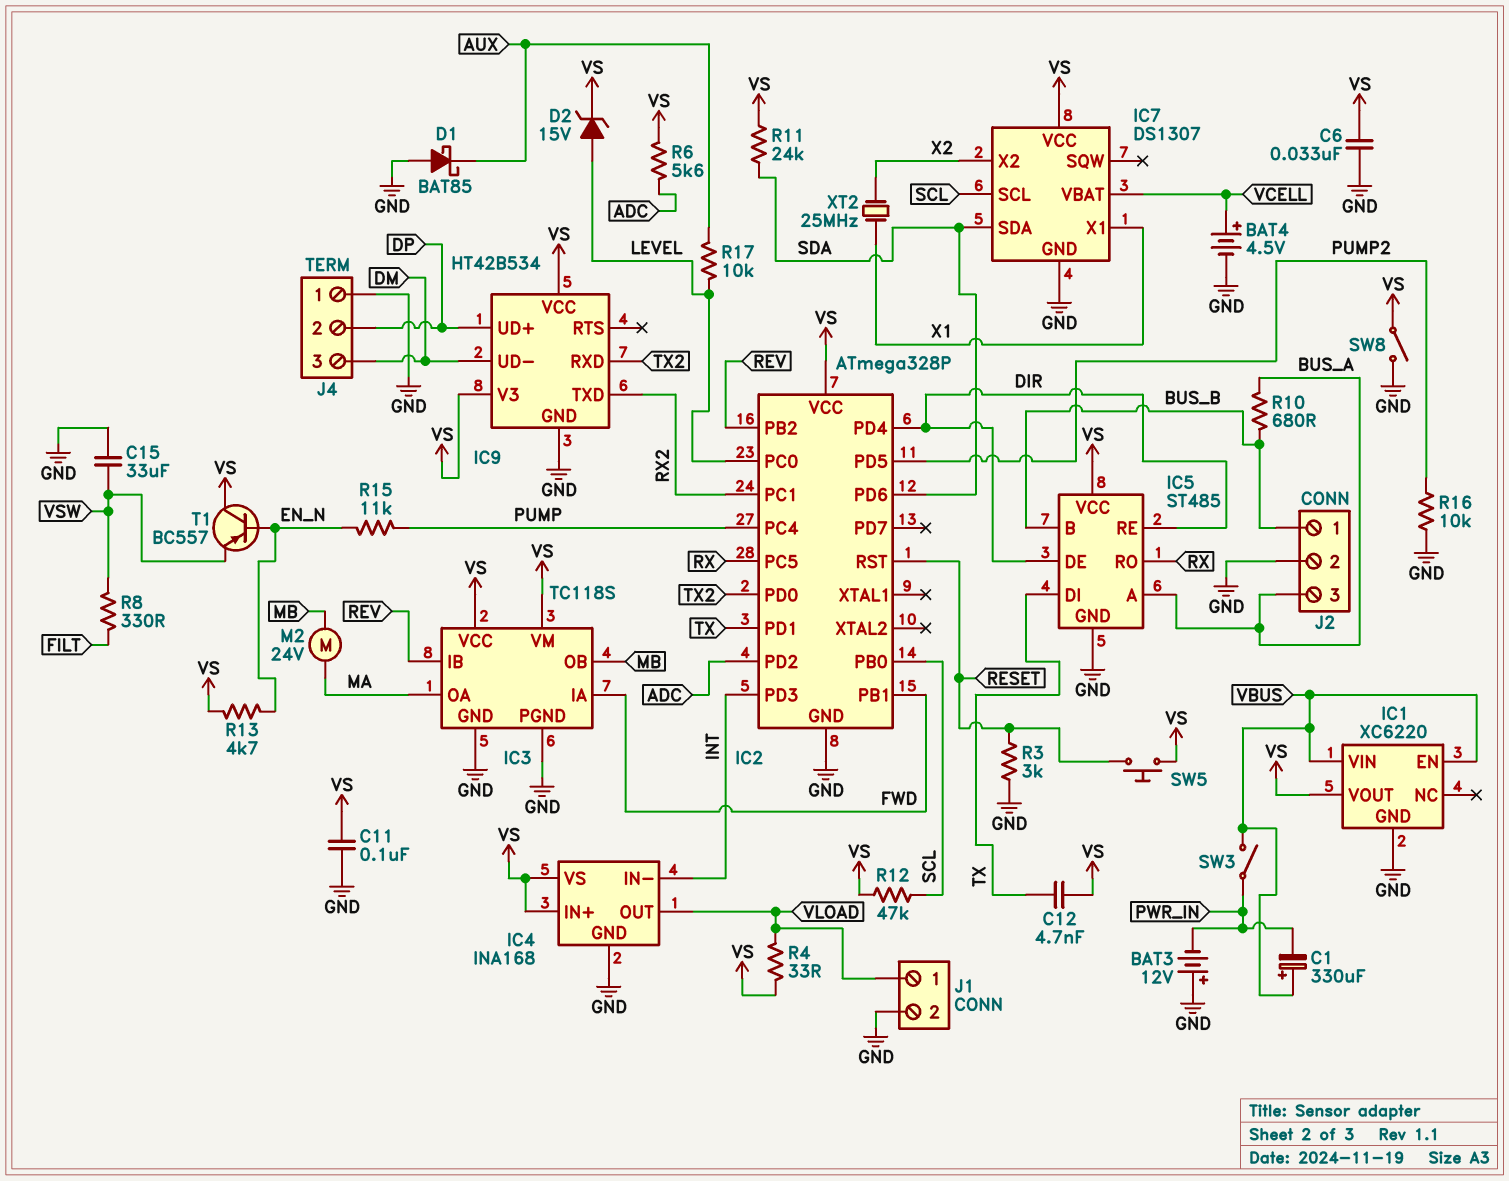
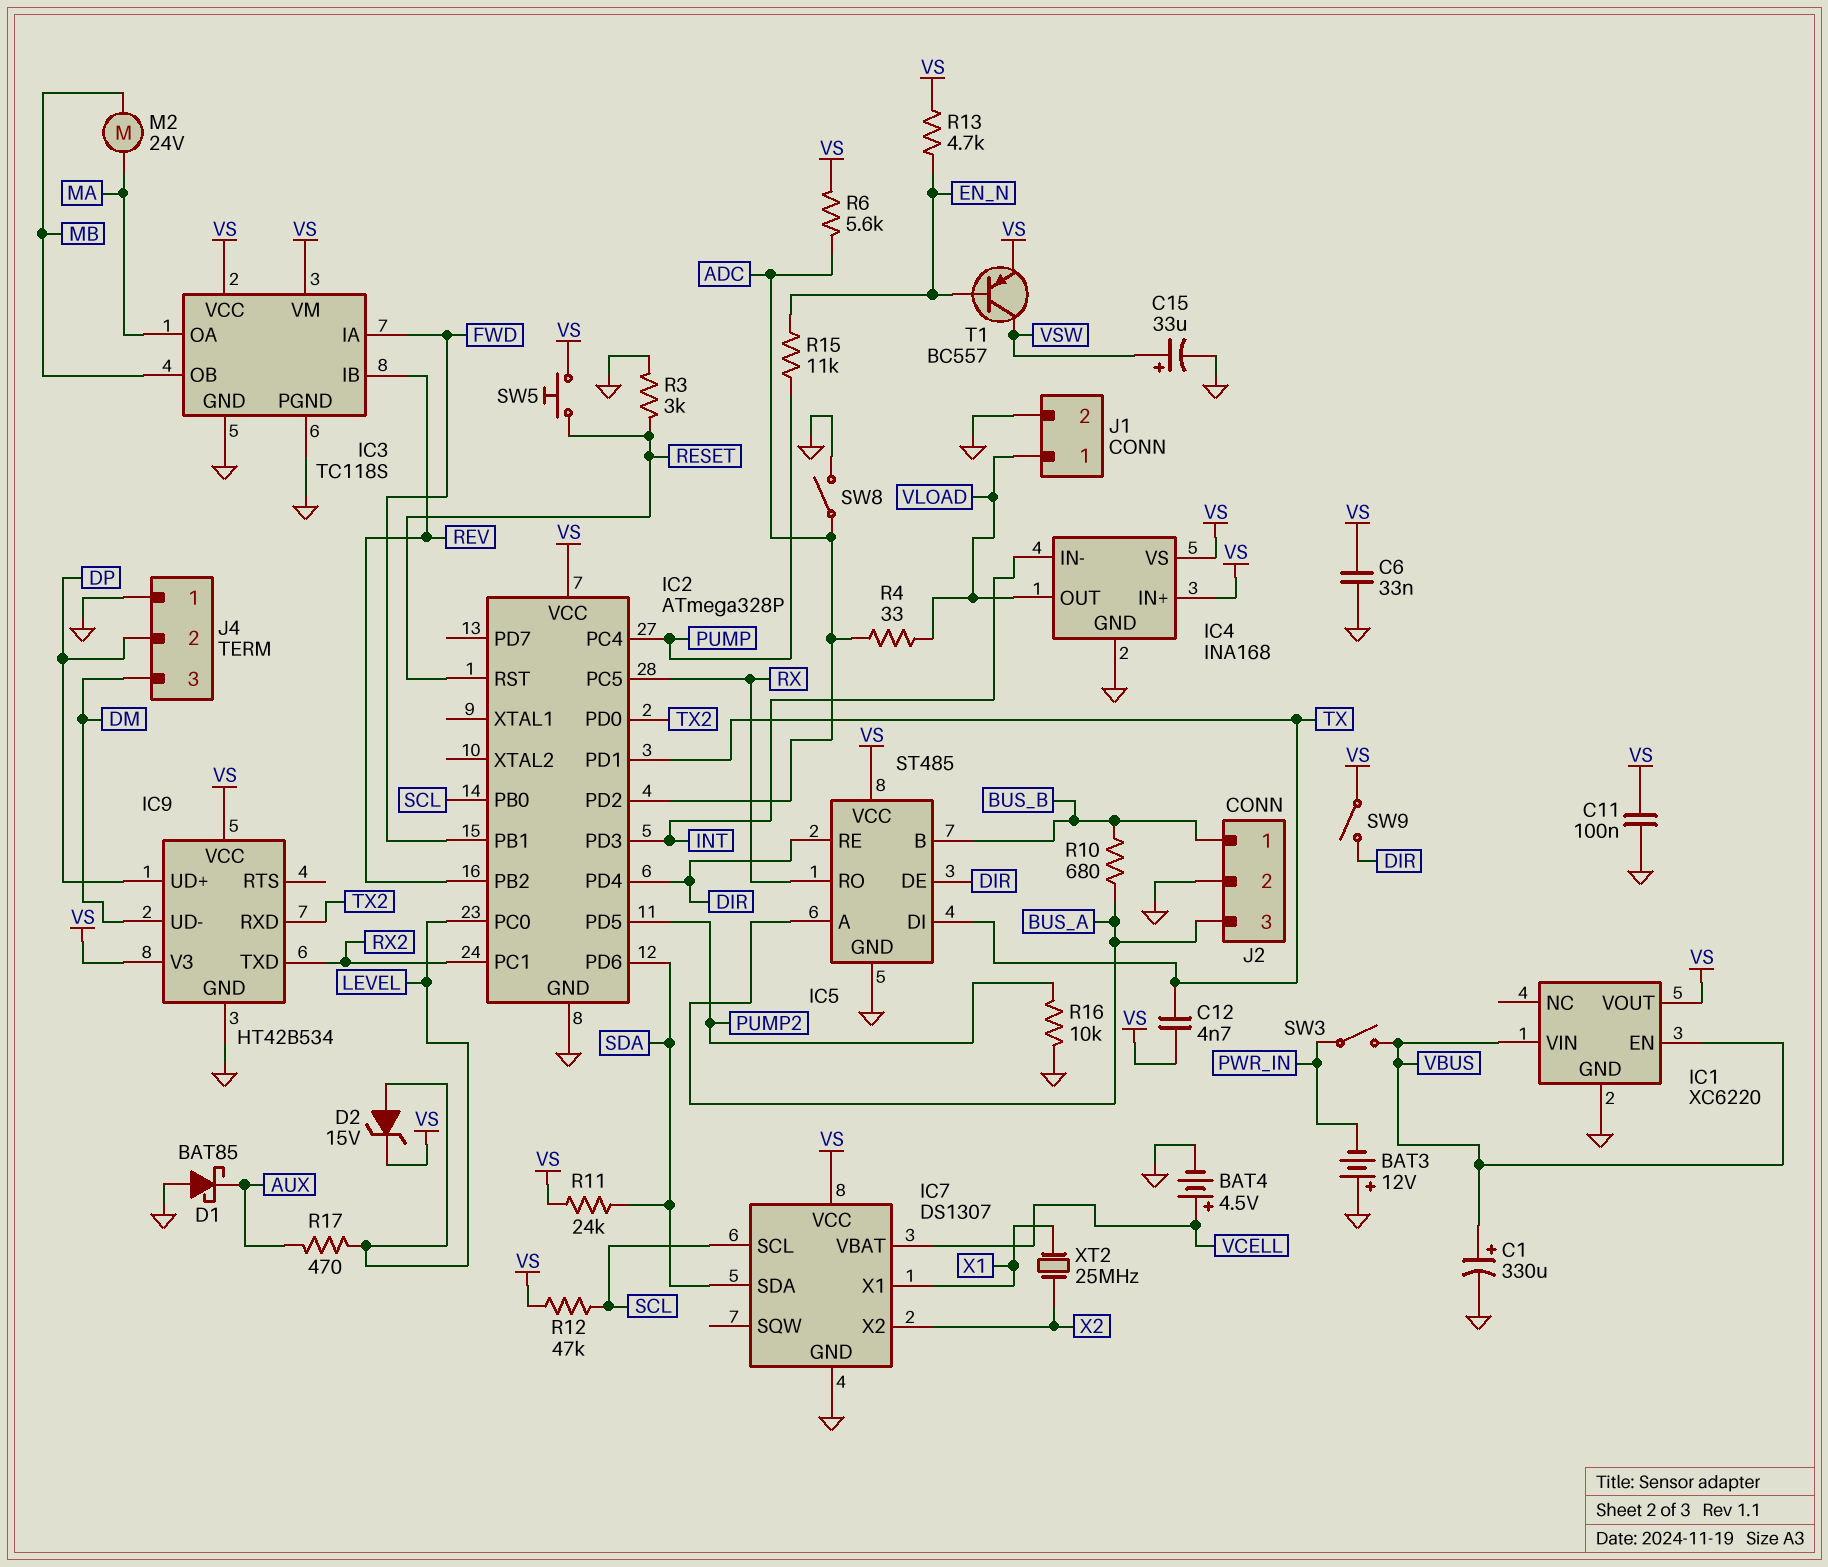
C1: 330uF (plus VBUS, minus PWR_IN) -> 330uF (plus VBUS, minus GND)
C15: 33uF (GND, VSW) -> 33uF (plus VSW, minus GND)
R4: 33 (VLOAD, VS) -> 33 (ADC, VLOAD)
R8: 330 (FILT, VSW) -> none
R17: 10k (AUX, LEVEL) -> 470 (AUX, LEVEL)
SW8: switch (GND, VS) -> switch (ADC, GND)
SW9: none -> switch (DIR, VS)
T1: PNP BC557 (B EN_N, C VS, E VSW) -> PNP BC557 (B EN_N, C VSW, E VS)

